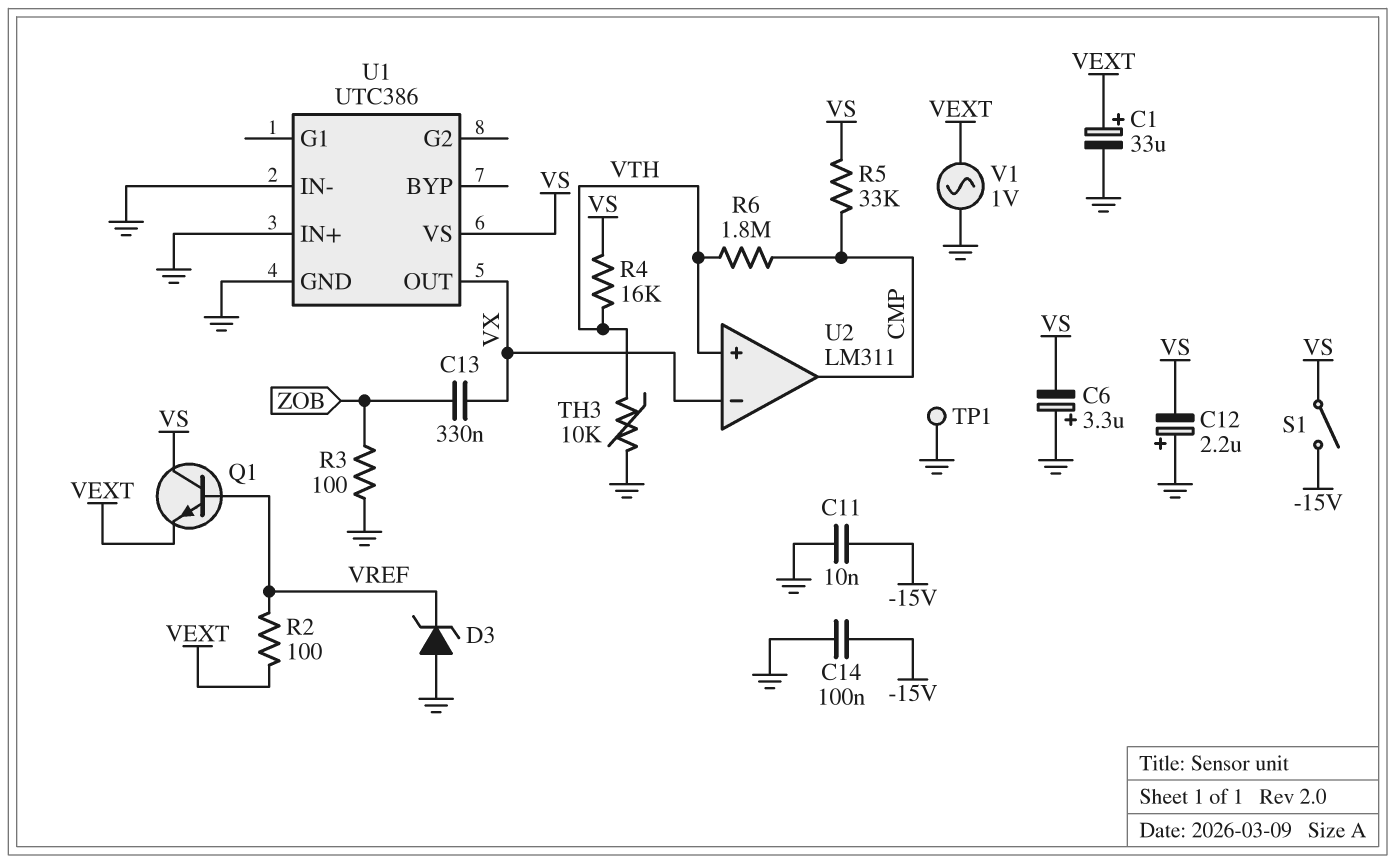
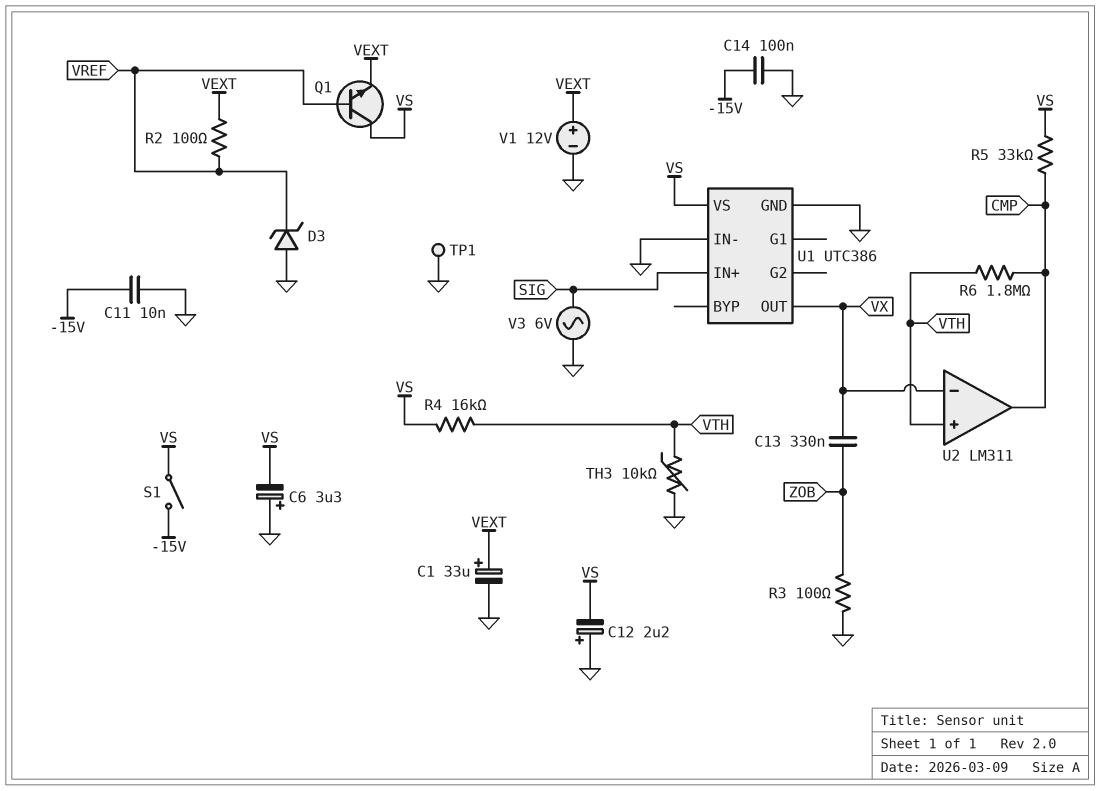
U1 pin IN+: GND -> SIG
V1: AC 1V (GND, VEXT) -> 12V (plus VEXT, minus GND)
V3: none -> AC 6V (GND, SIG)

